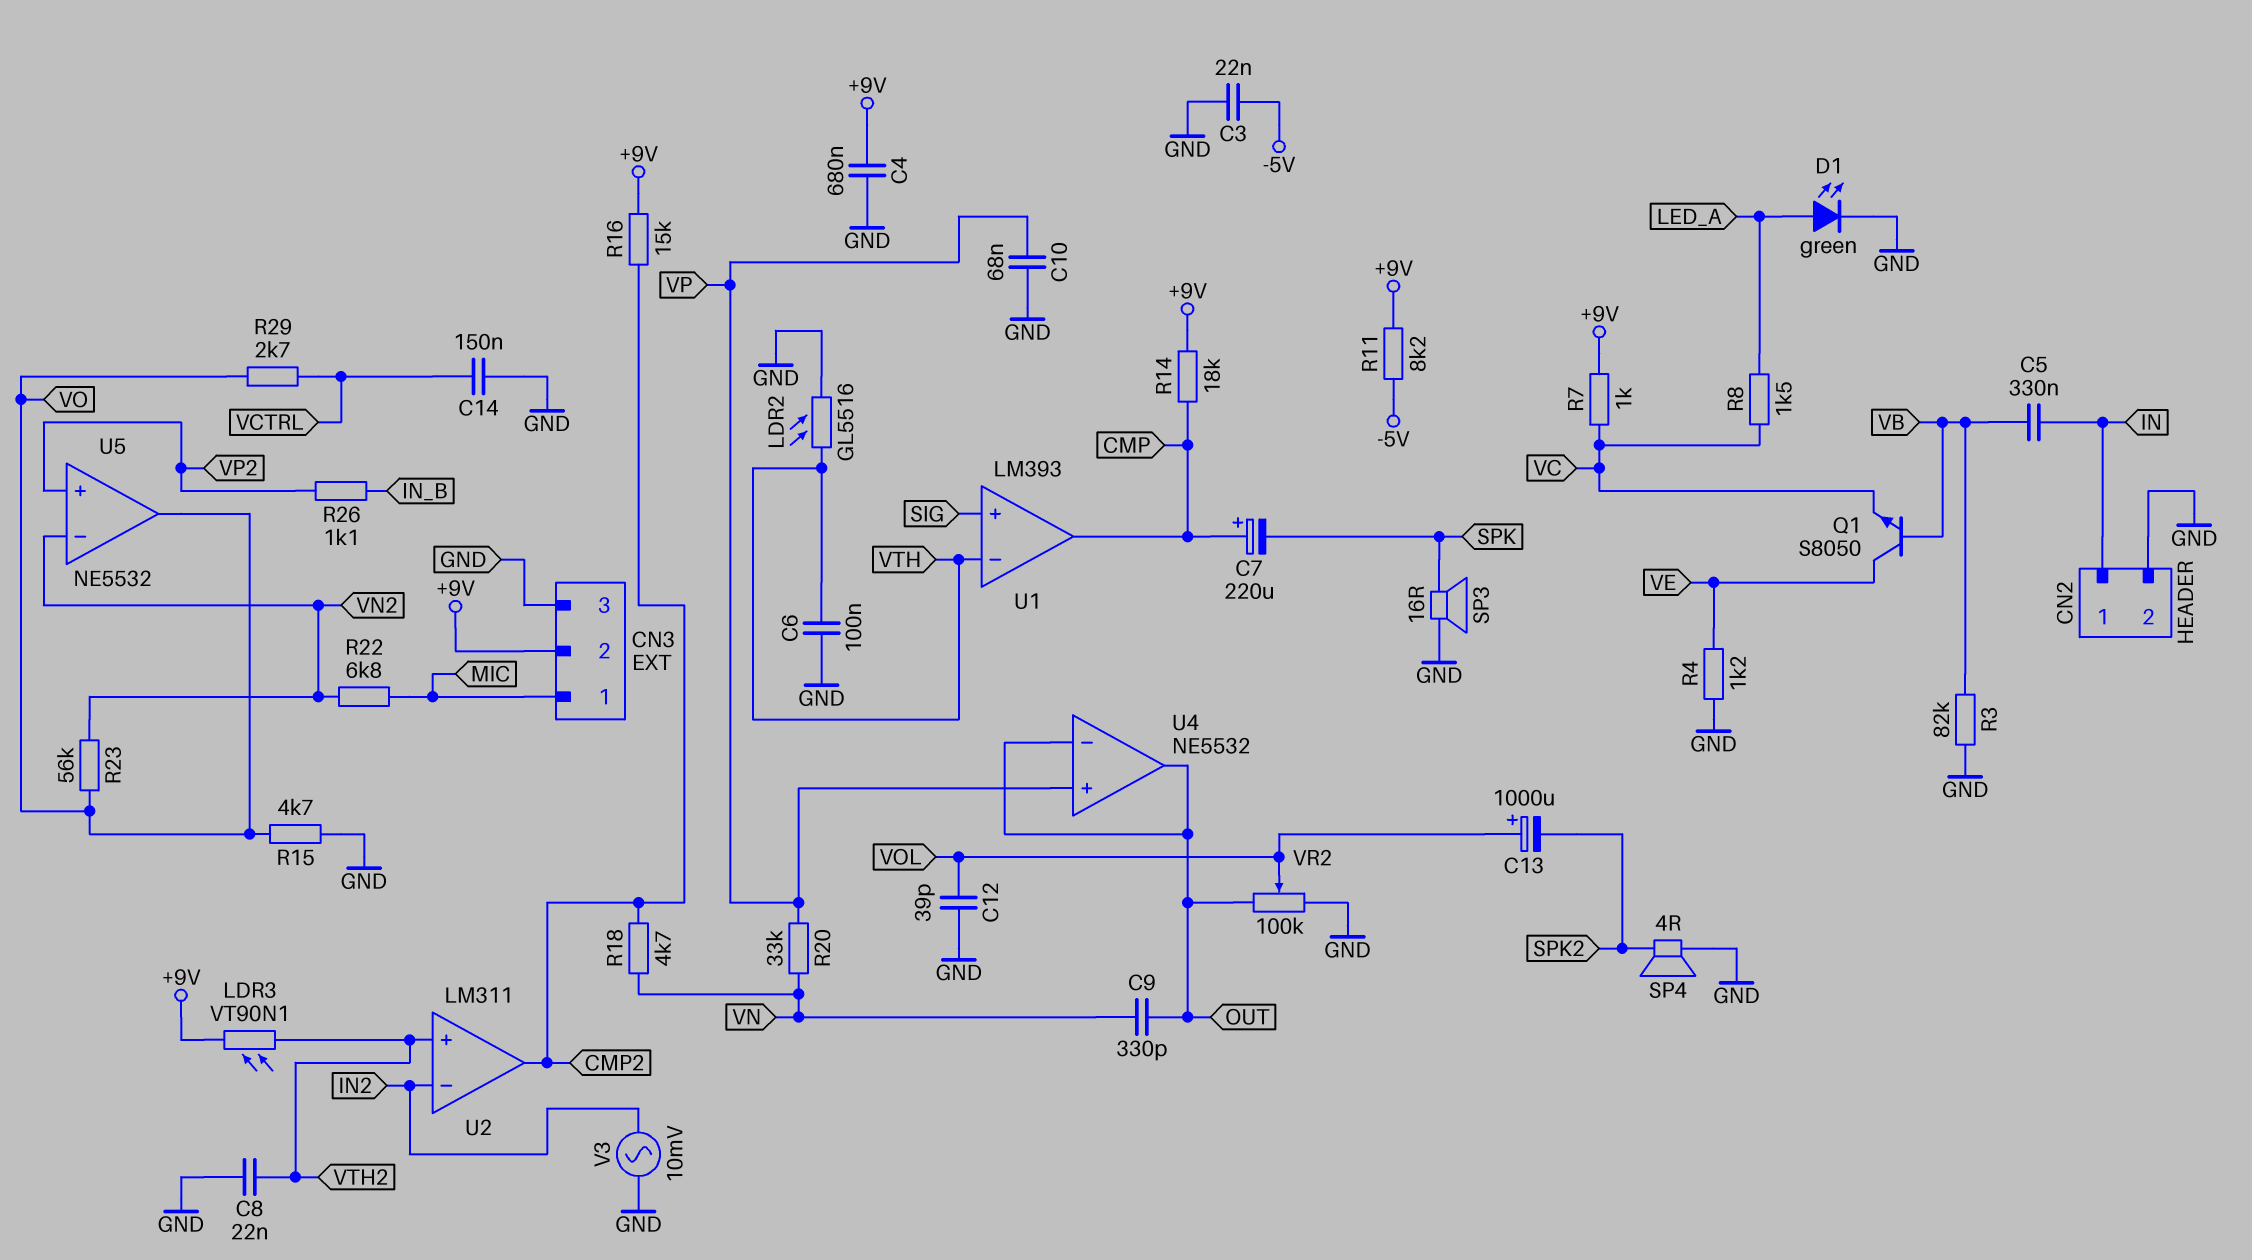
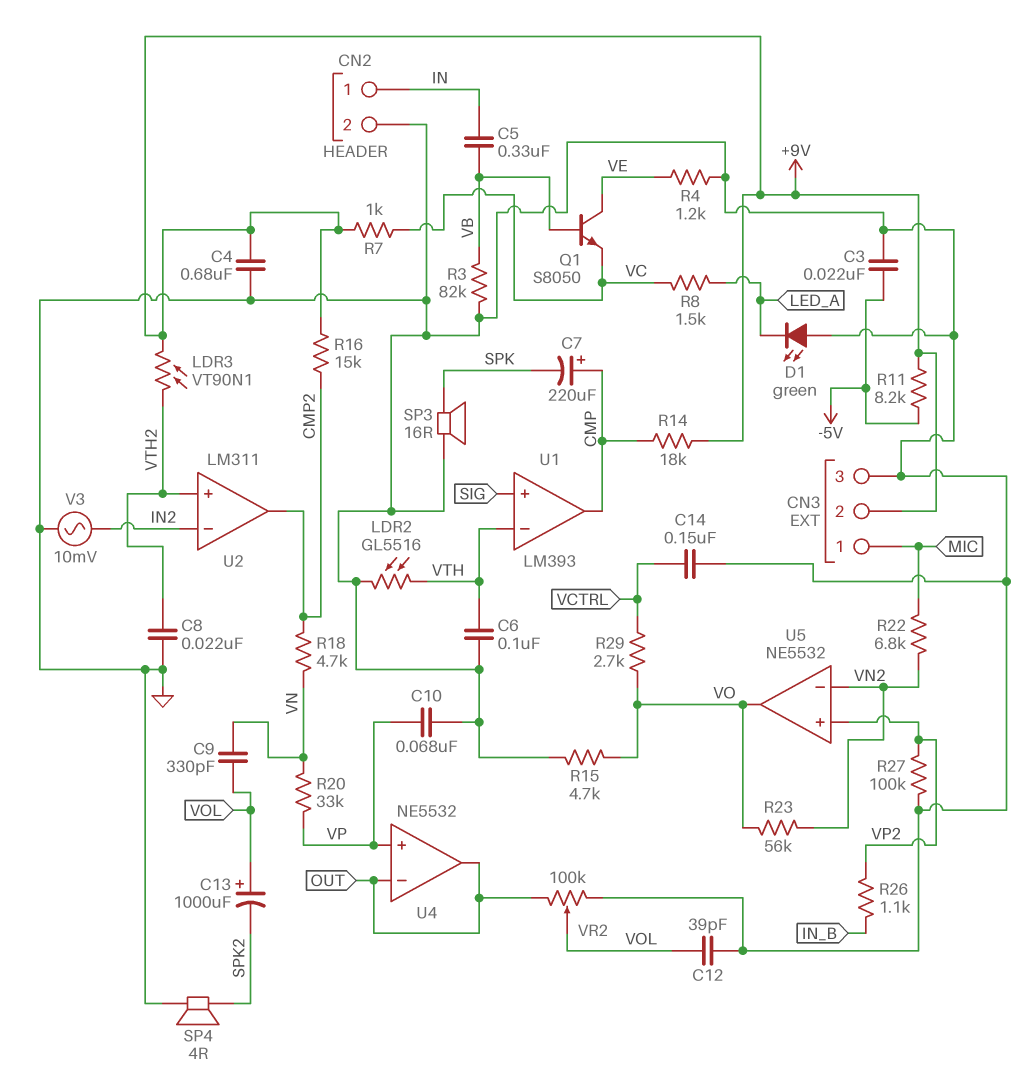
C9: 330pF (OUT, VN) -> 330pF (VN, VOL)
D1: LED green (A LED_A, K GND) -> LED green (A GND, K LED_A)
R27: none -> 100k (GND, VP2)

